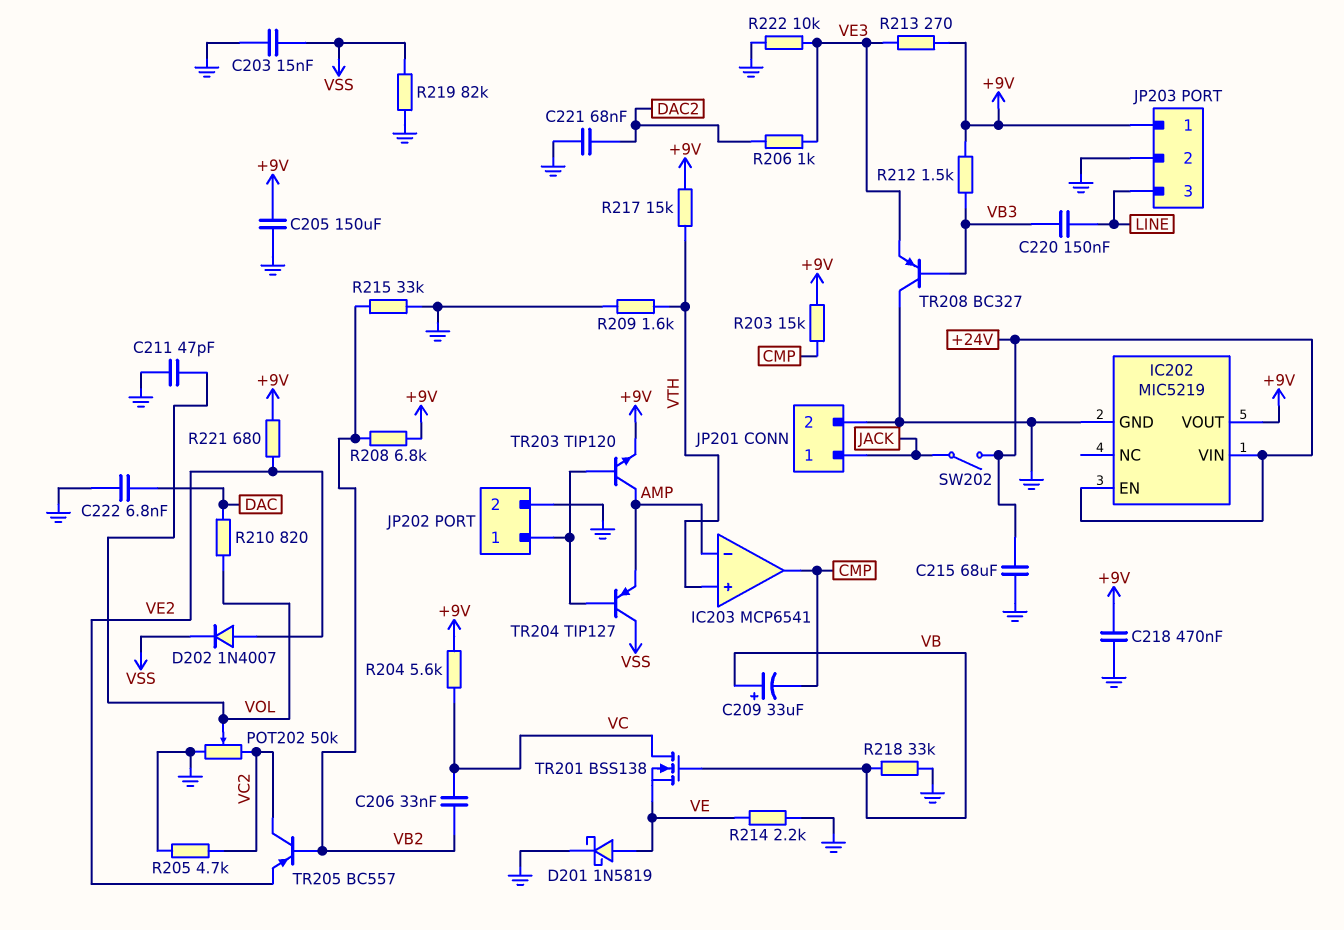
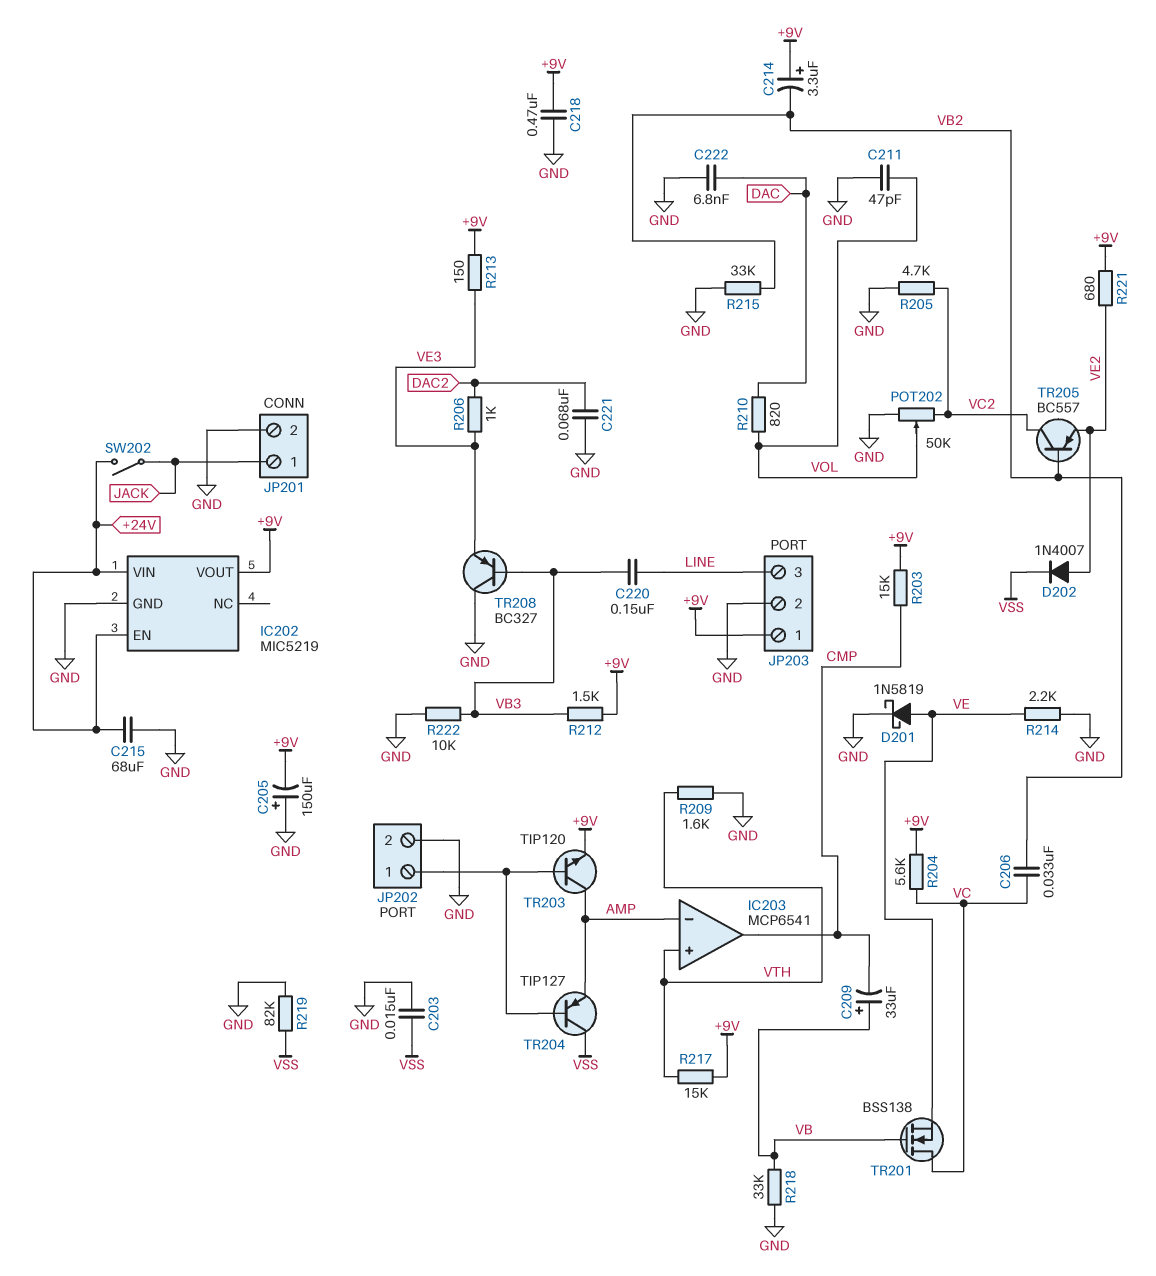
C205: 150uF (+9V, GND) -> 150uF (plus GND, minus +9V)
C214: none -> 3.3uF (plus +9V, minus VB2)
R208: 6.8k (+9V, VB2) -> none
R213: 270 (+9V, VE3) -> 150 (+9V, VE3)
R222: 10k (GND, VE3) -> 10k (GND, VB3)

